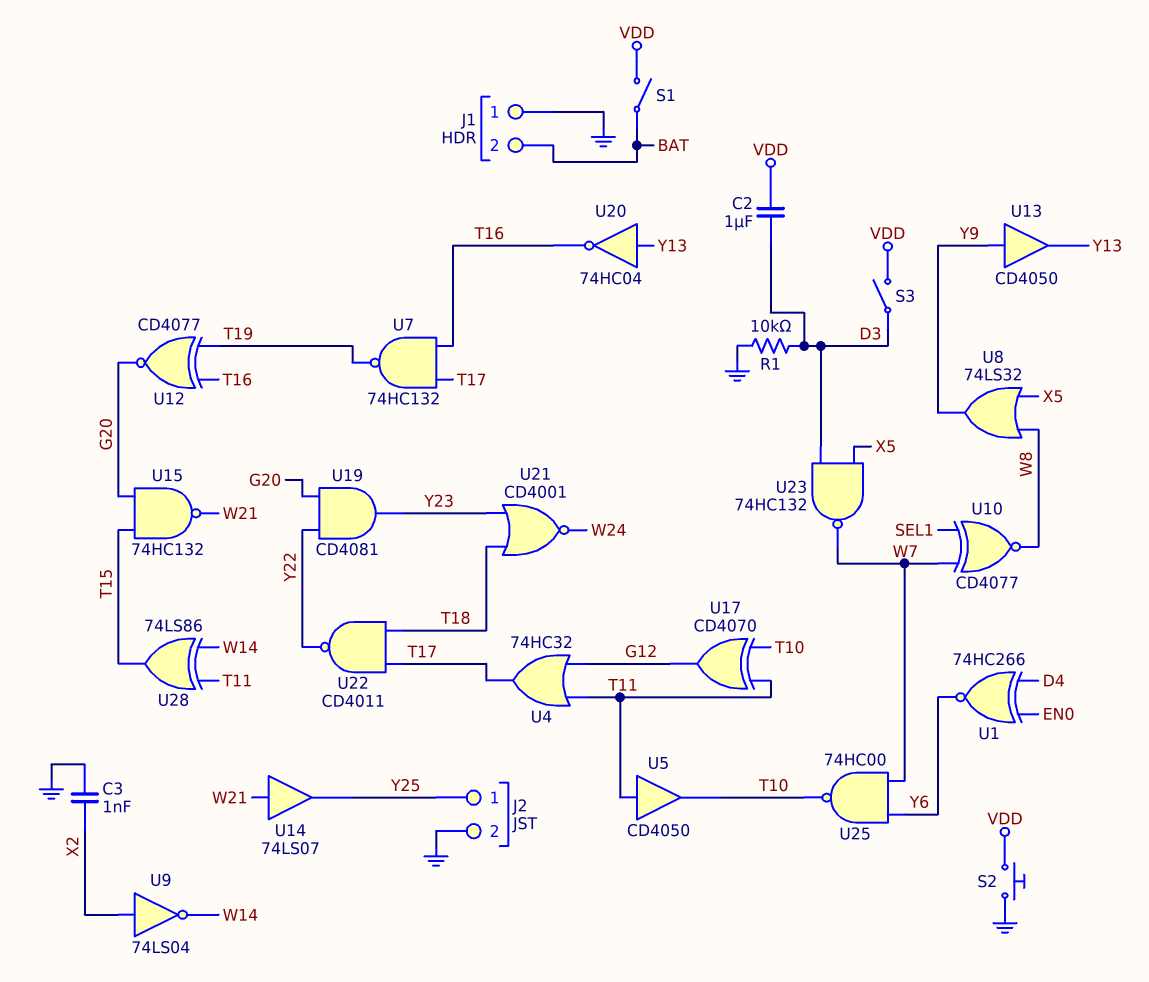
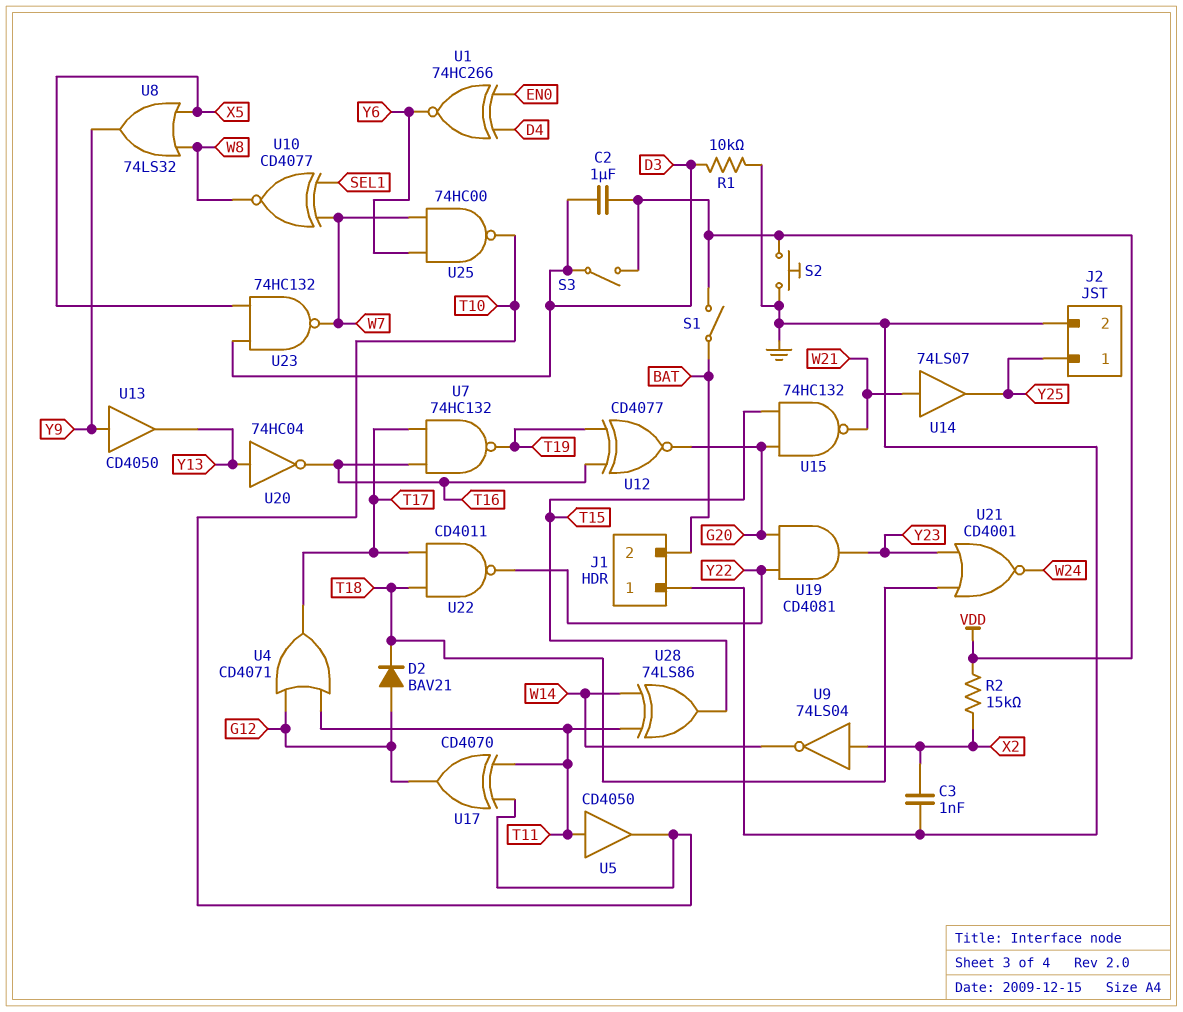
D2: none -> diode BAV21 (A G12, K T18)
R2: none -> 15k (VDD, X2)
U4: OR 74HC32 (in G12, in T11, out T17) -> OR CD4071 (in G12, in T11, out T17)

